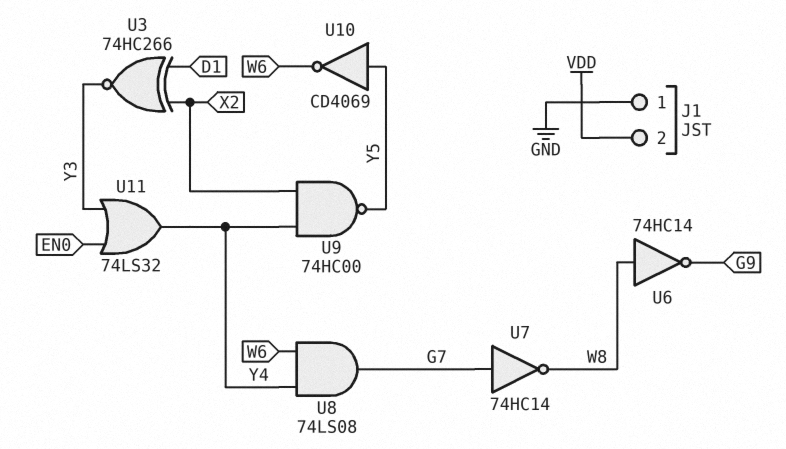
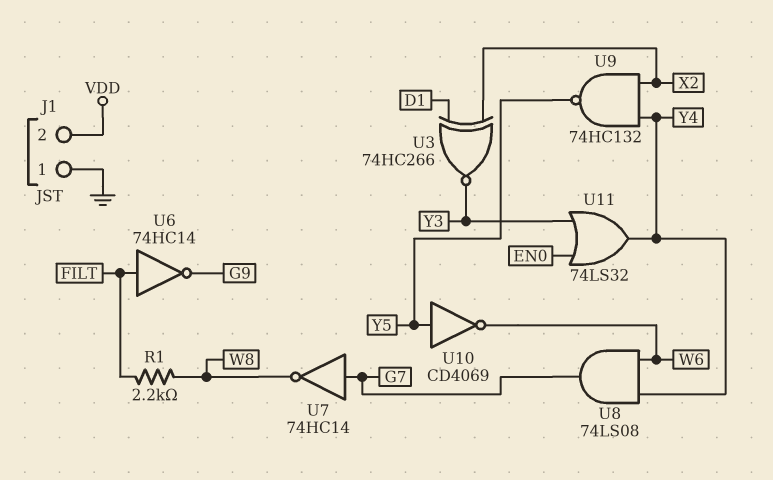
R1: none -> 2.2k (FILT, W8)
U6: NOT 74HC14 (in W8, out G9) -> NOT 74HC14 (in FILT, out G9)
U9: NAND 74HC00 (in X2, in Y4, out Y5) -> NAND 74HC132 (in X2, in Y4, out Y5)

